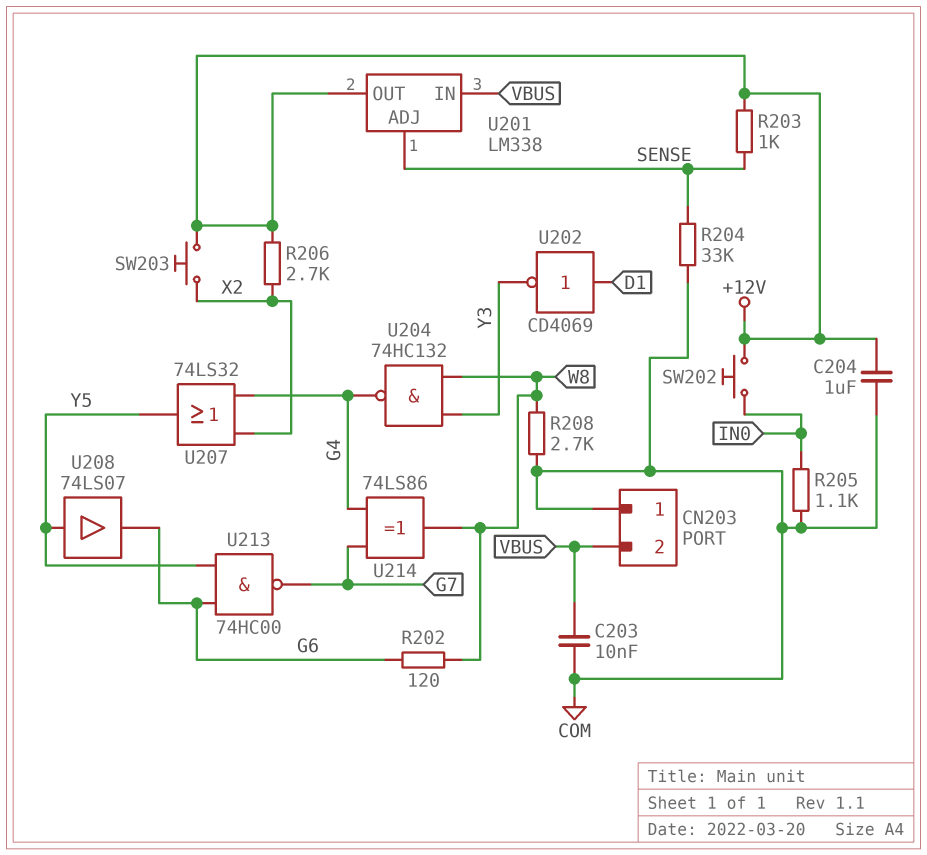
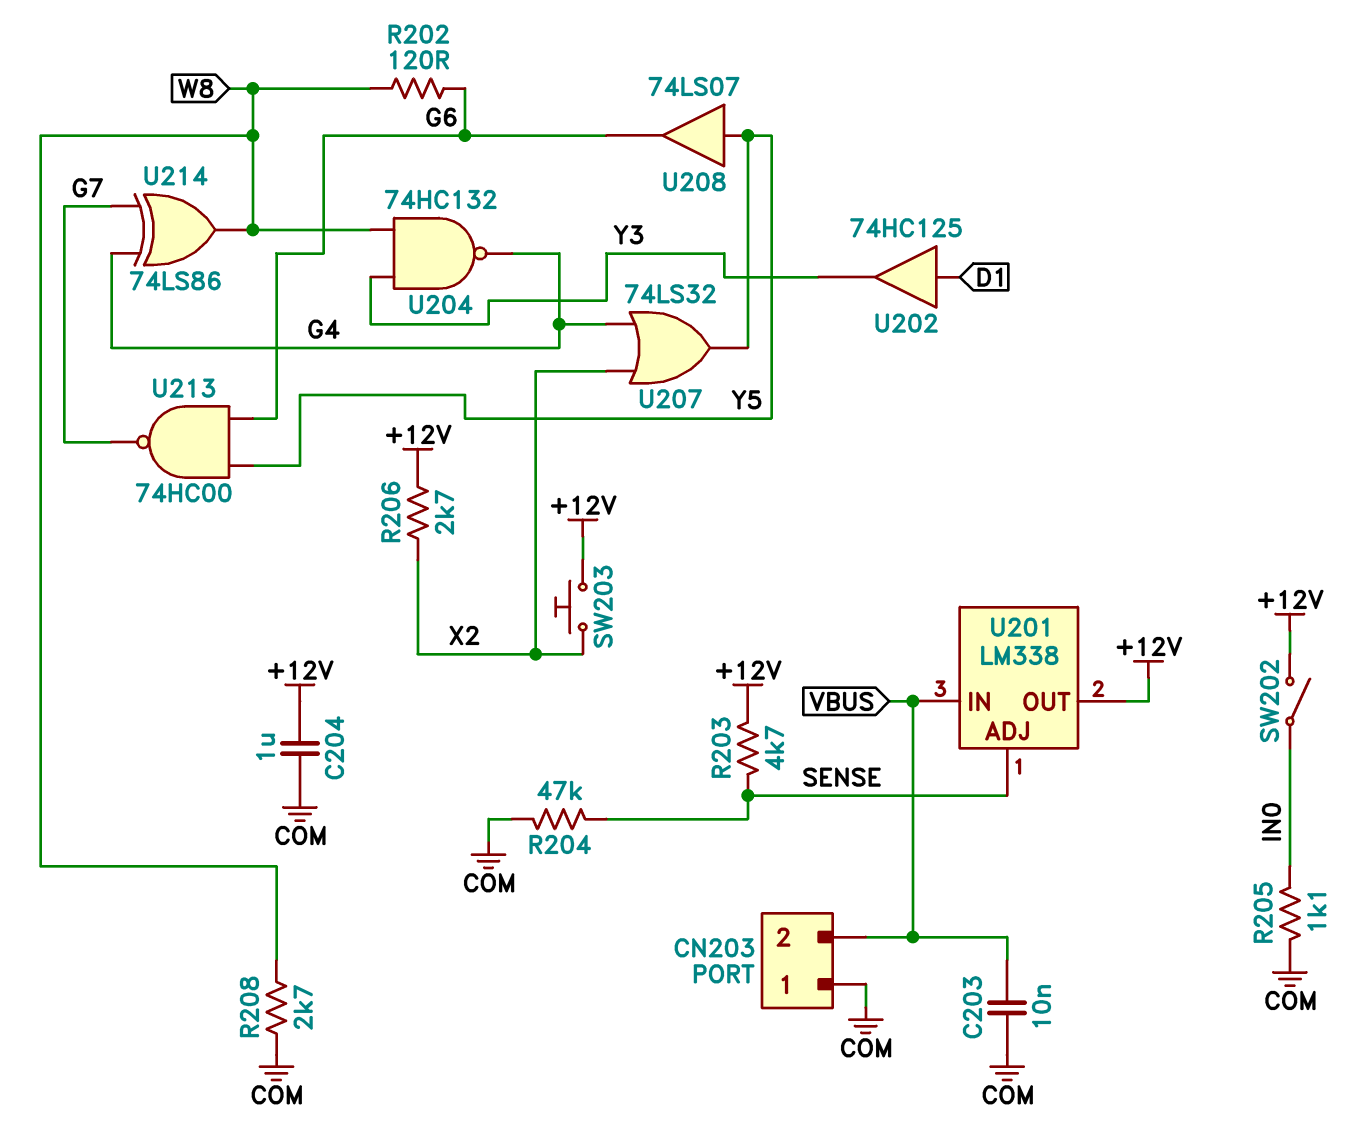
R203: 1k (+12V, SENSE) -> 4.7k (+12V, SENSE)
R204: 33k (COM, SENSE) -> 47k (COM, SENSE)
SW202: button (+12V, IN0) -> switch (+12V, IN0)
U202: NOT CD4069 (in D1, out Y3) -> buffer 74HC125 (in D1, out Y3)

